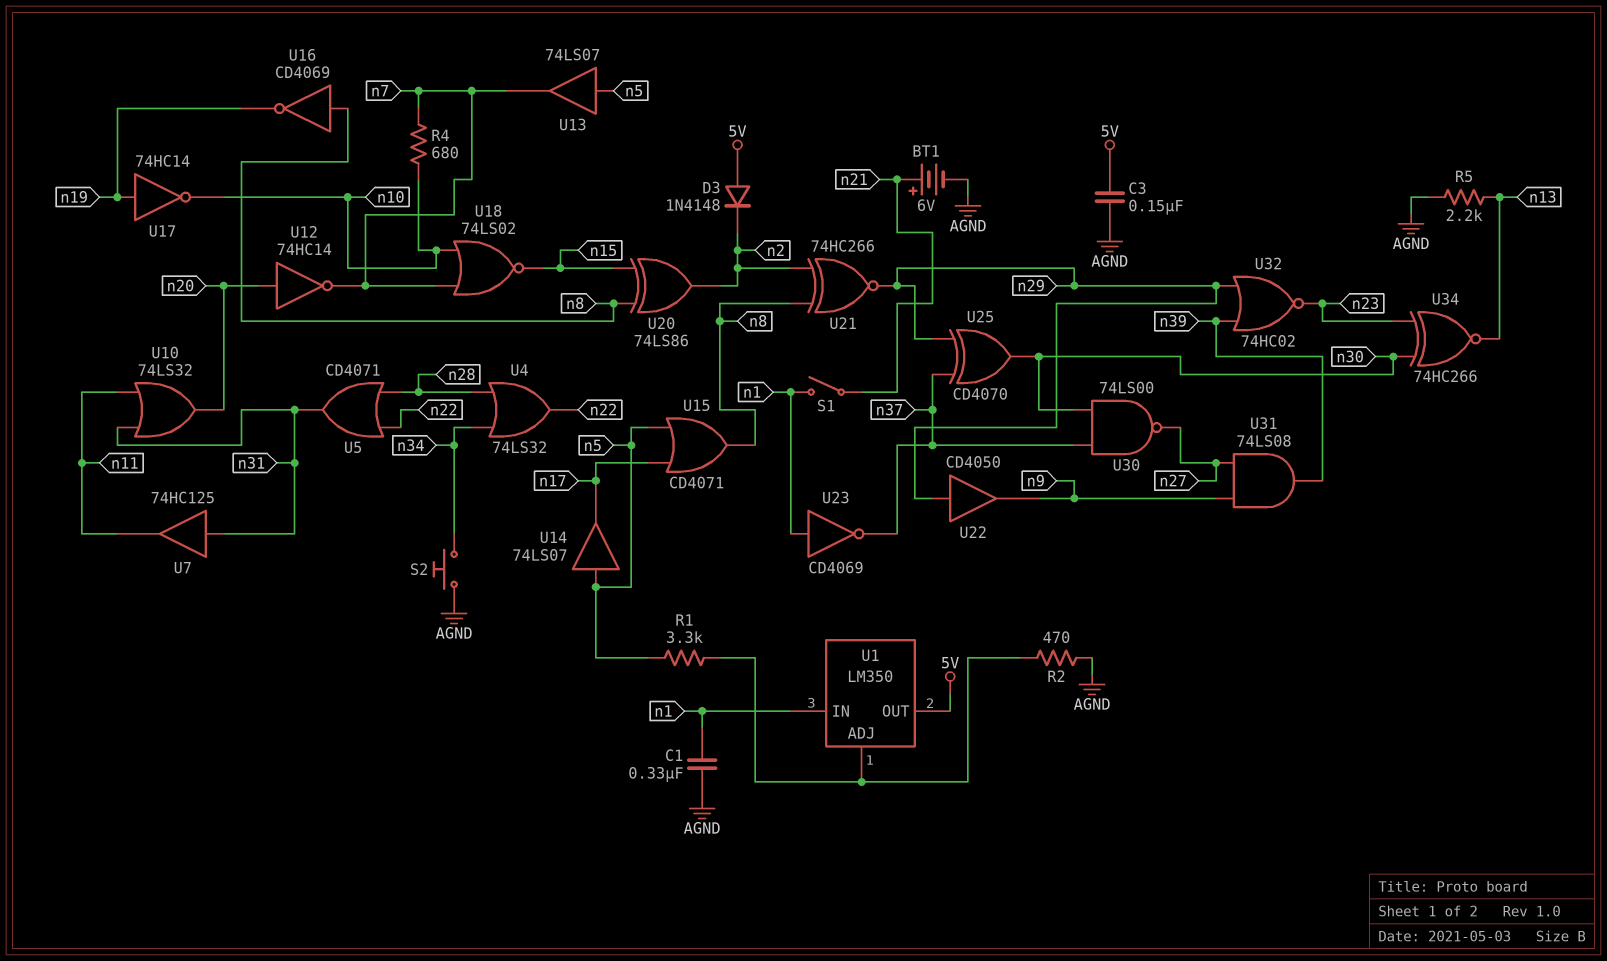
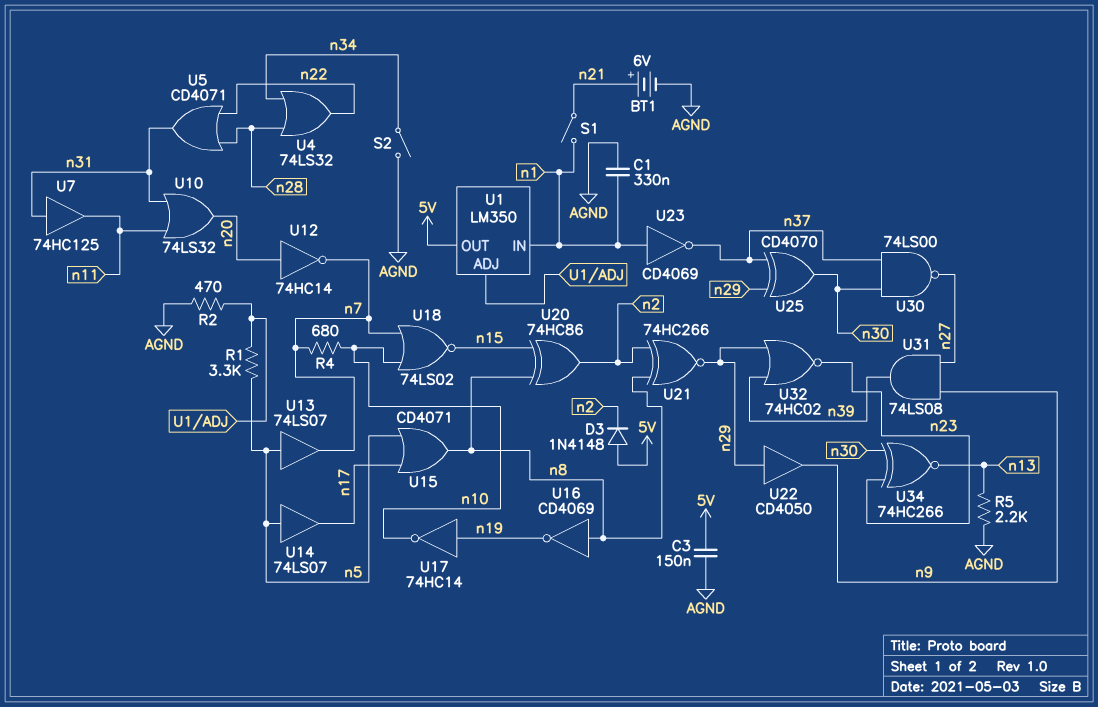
S2: button (AGND, n34) -> switch (AGND, n34)
U20: XOR 74LS86 (in n8, in n15, out n2) -> XOR 74HC86 (in n8, in n15, out n2)

